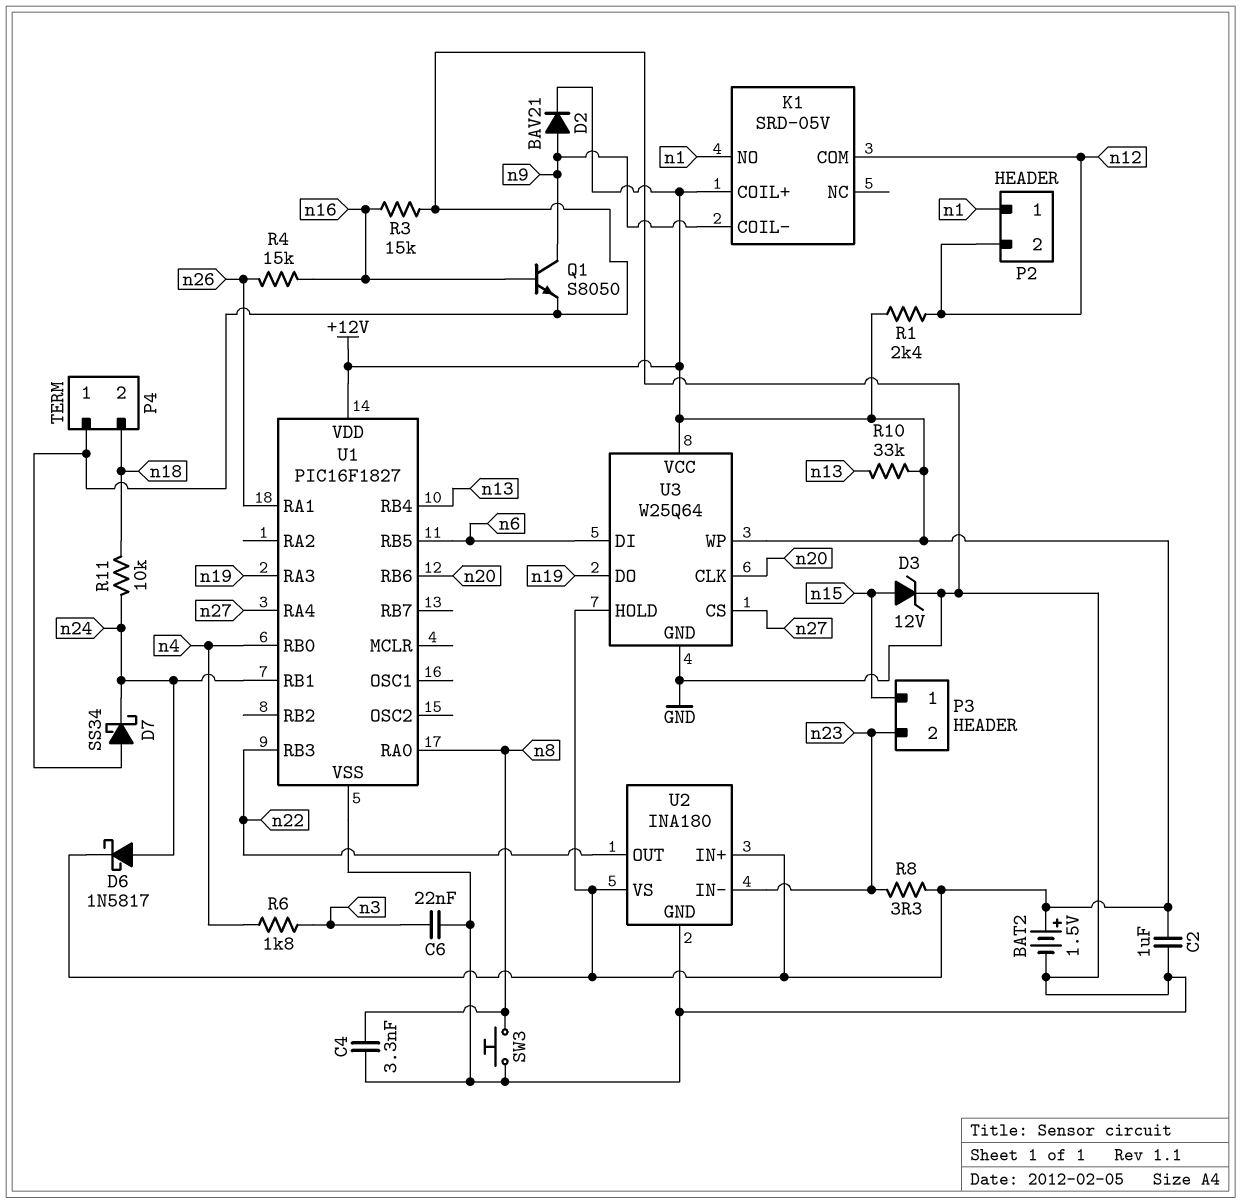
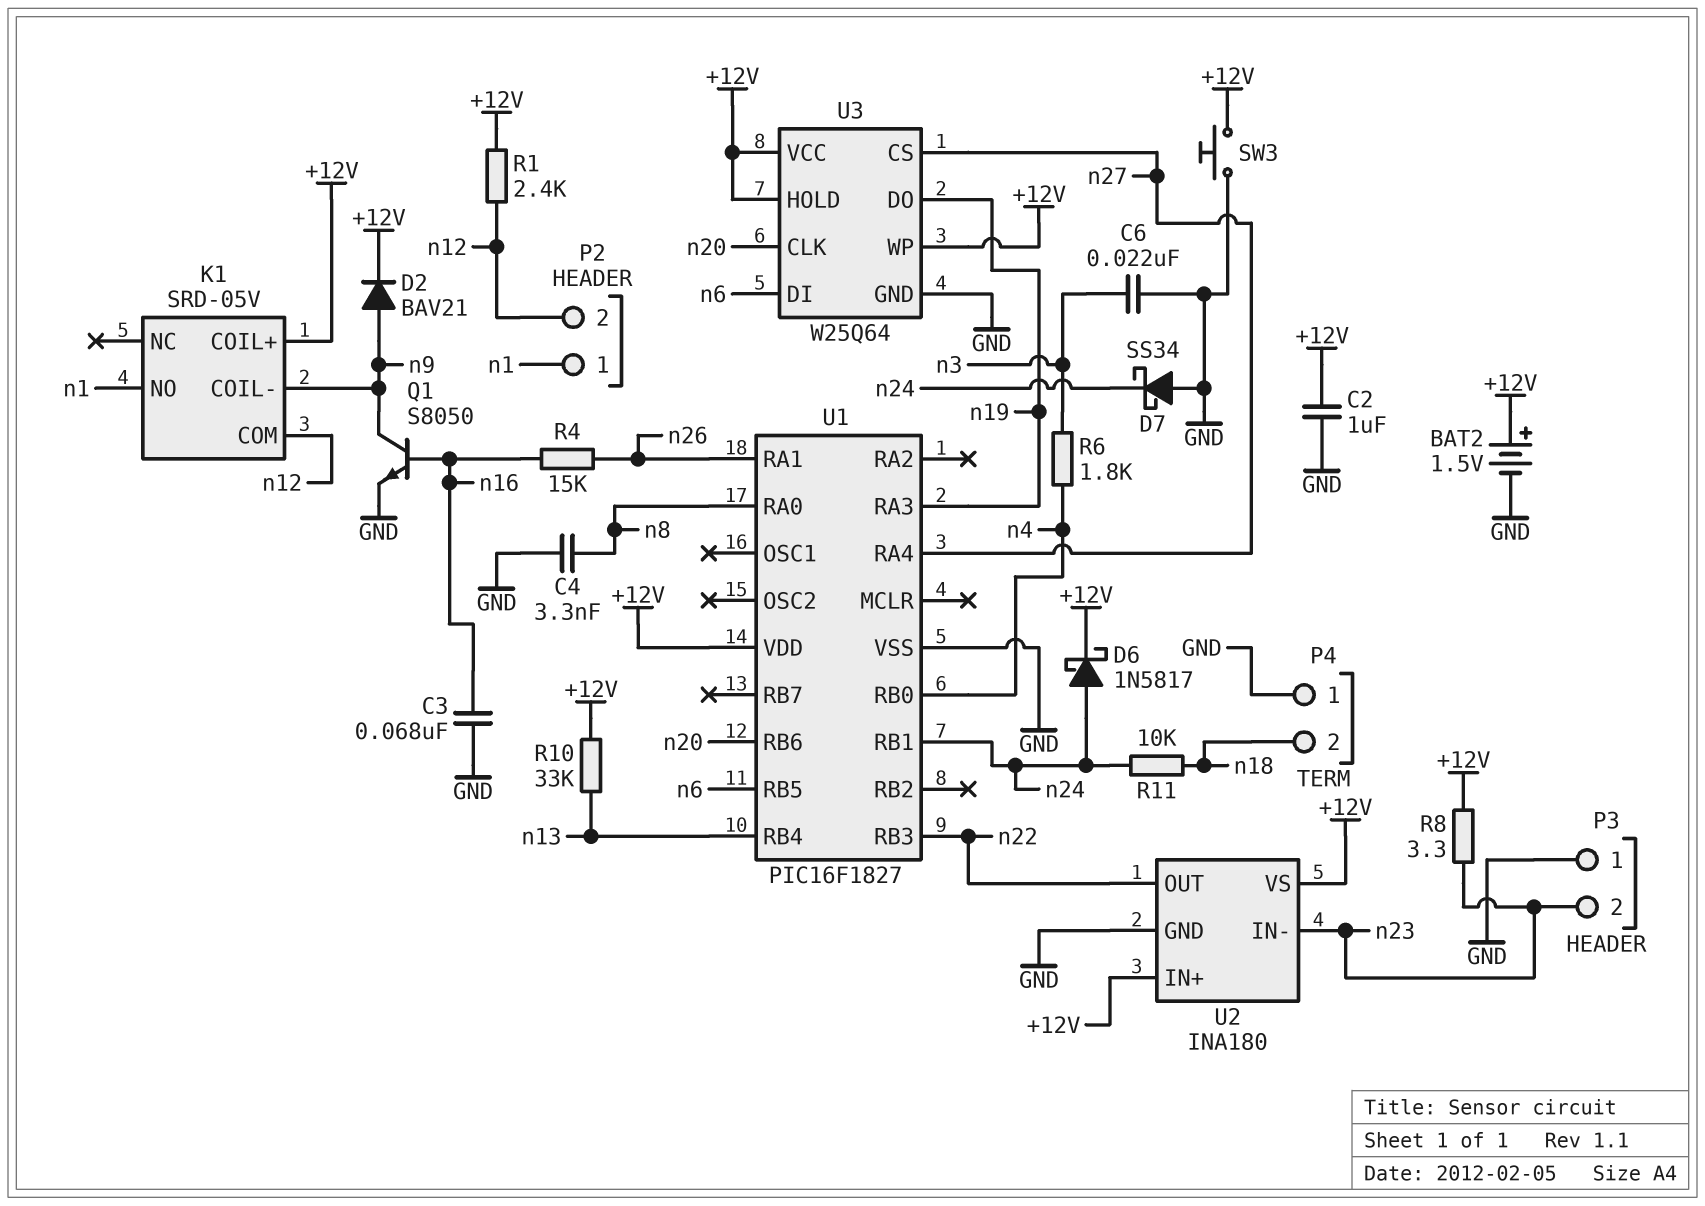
C3: none -> 68nF (GND, n16)
D3: zener 12V (A n15, K GND) -> none
P3 pin 1: n15 -> GND
R3: 15k (GND, n16) -> none
SW3: button (GND, n8) -> button (+12V, GND)

